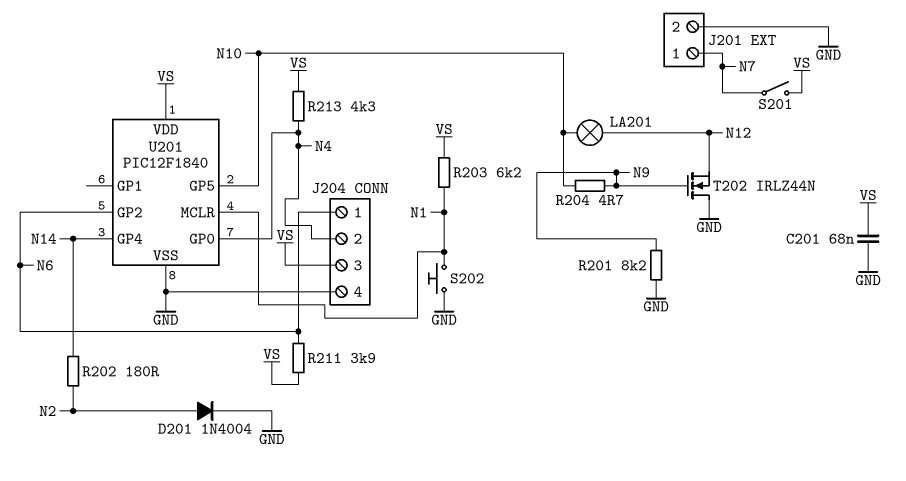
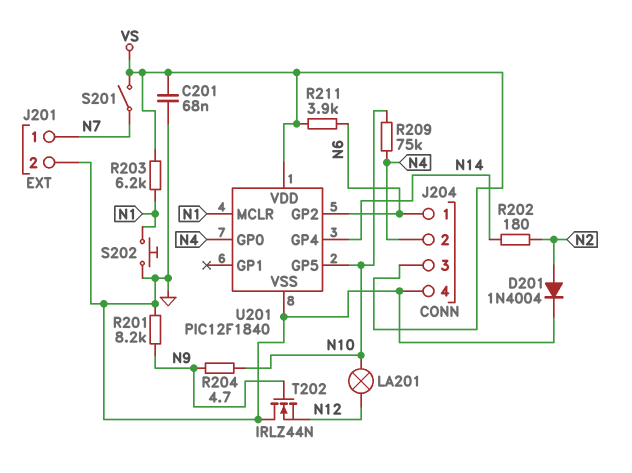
R209: none -> 75k (N4, N10)
R213: 4.3k (N4, VS) -> none

